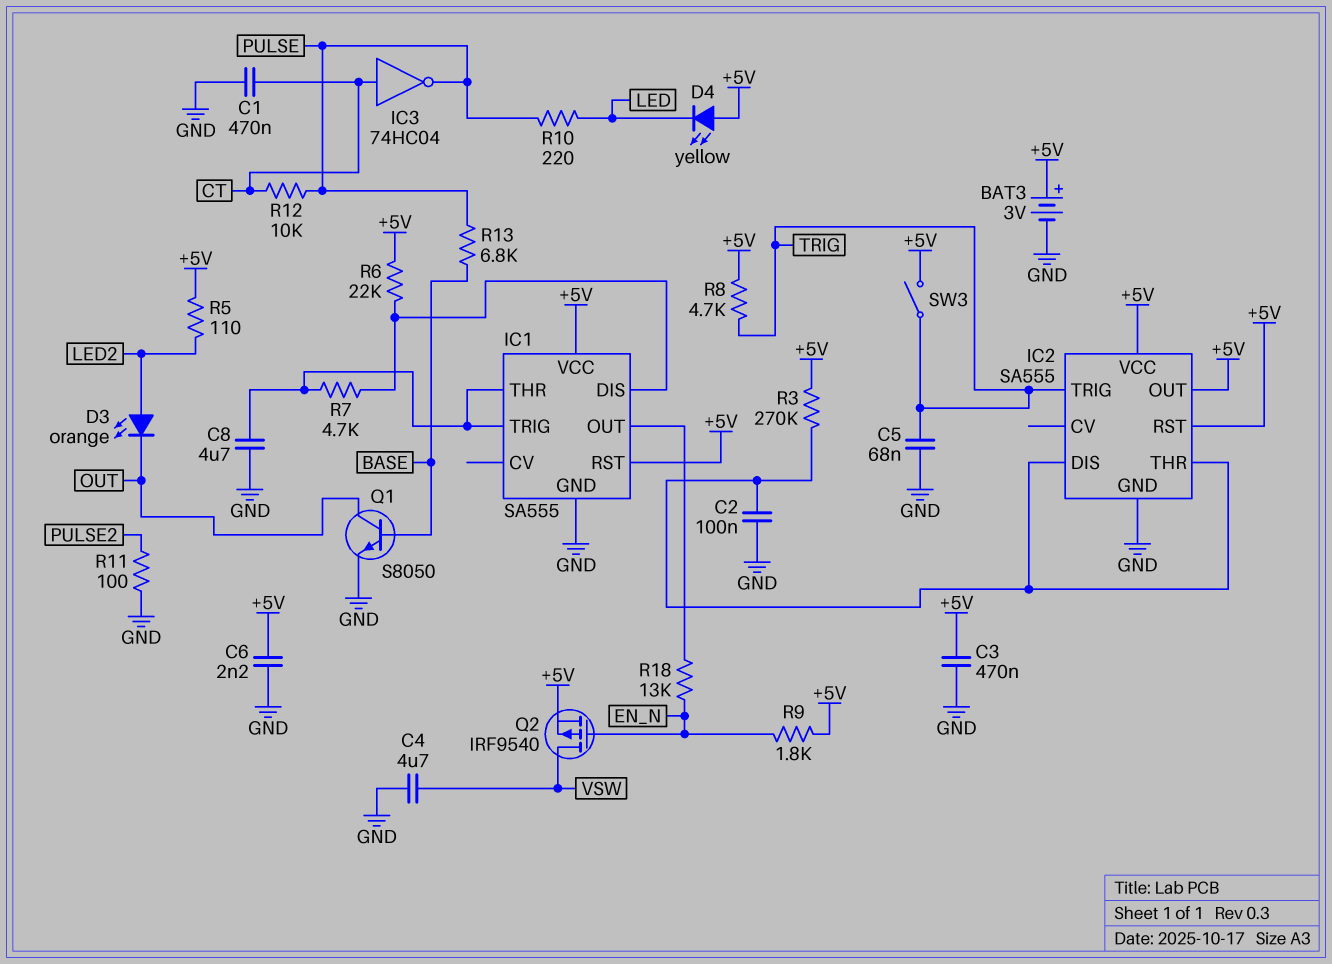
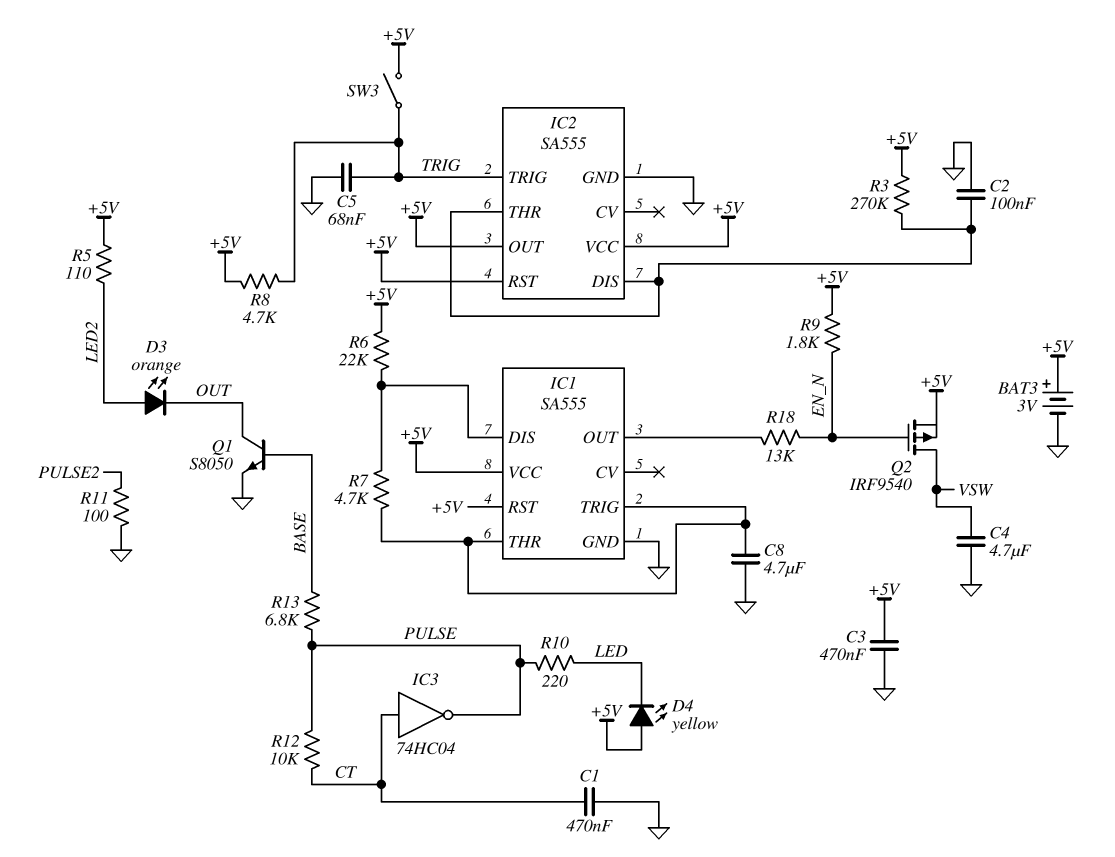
C6: 2.2nF (+5V, GND) -> none

